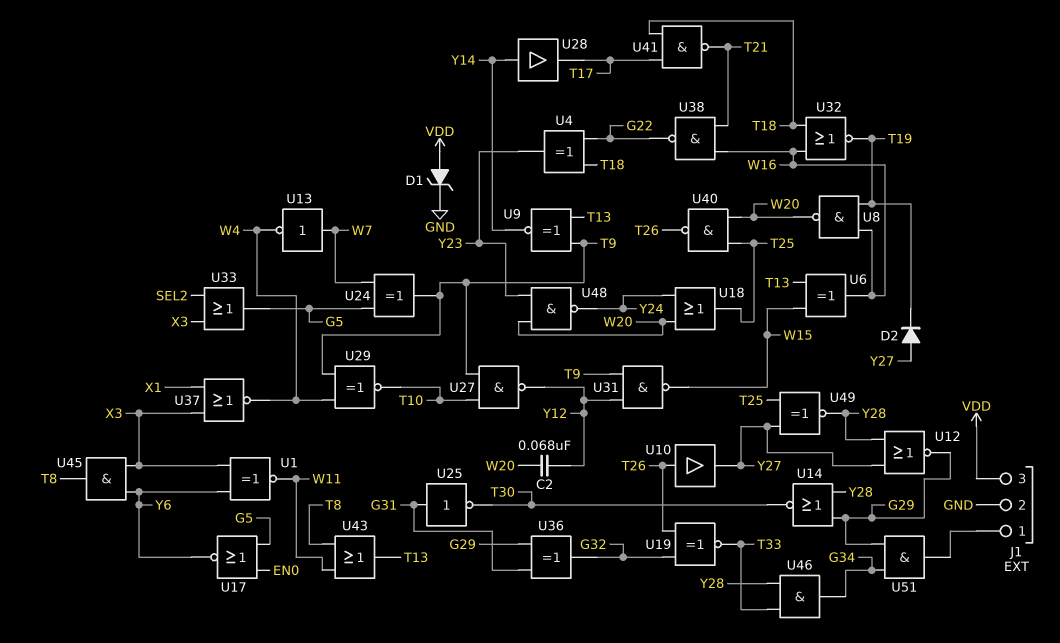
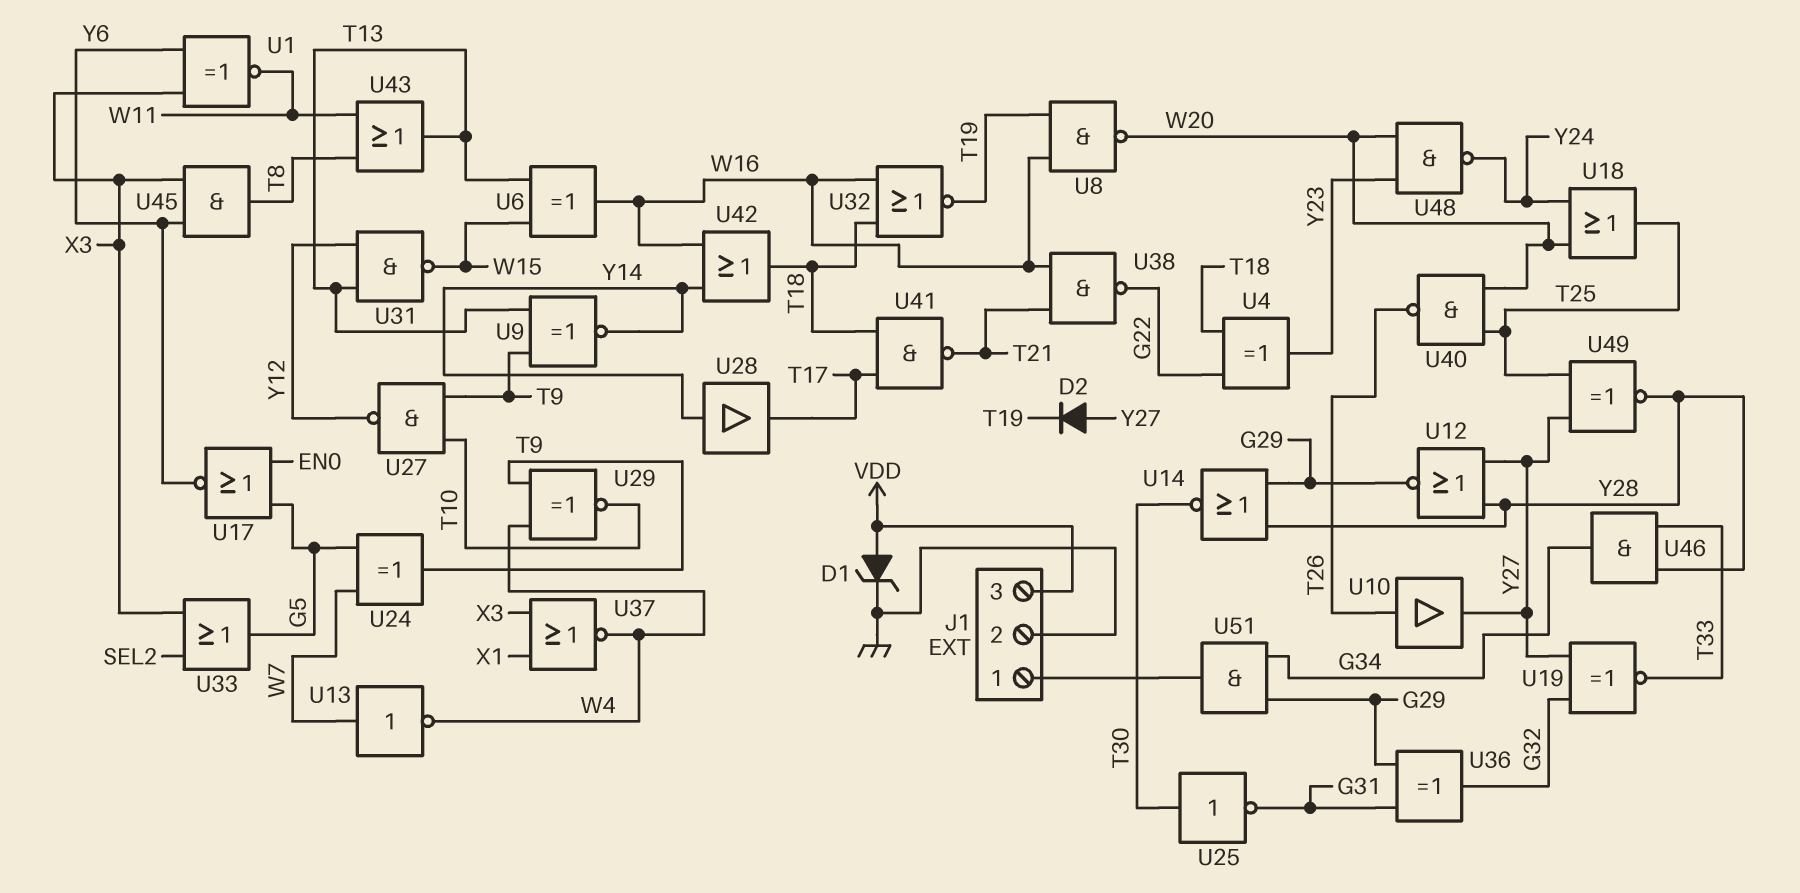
C2: 68nF (W20, Y12) -> none
U19: XNOR (in G32, in T26, out T33) -> XNOR (in G32, in Y27, out T33)
U25: NOT (in G31, out T30) -> NOT (in T30, out G31)
U31: NAND (in T9, in Y12, out W15) -> NAND (in T13, in Y12, out W15)
U42: none -> OR (in W16, in Y14, out T18)

